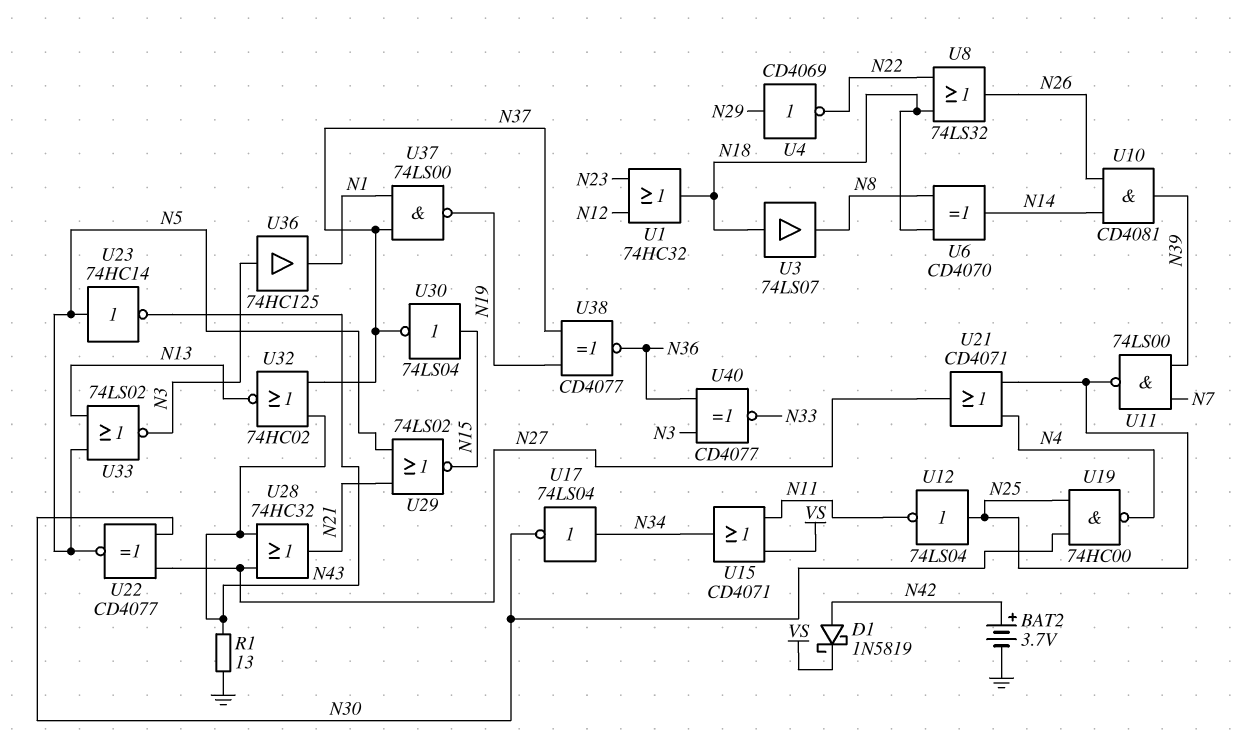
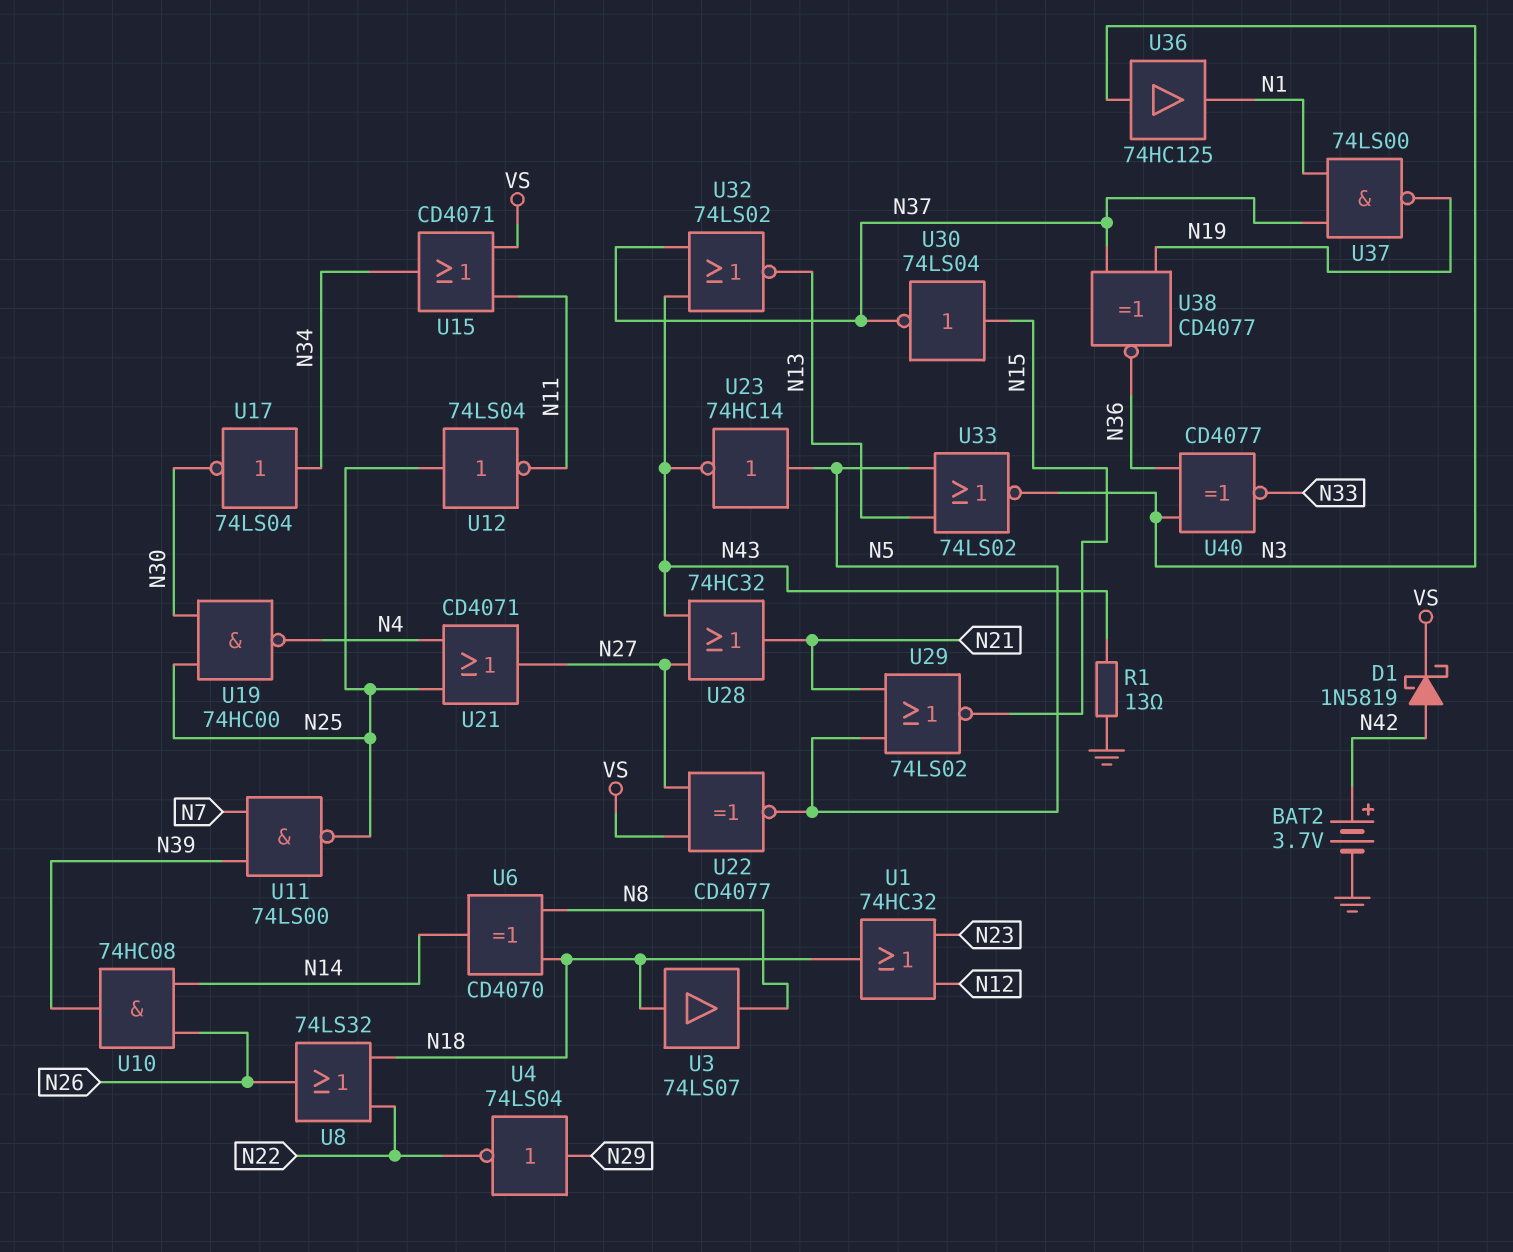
U4: NOT CD4069 (in N29, out N22) -> NOT 74LS04 (in N29, out N22)
U10: AND CD4081 (in N14, in N26, out N39) -> AND 74HC08 (in N14, in N26, out N39)
U22: XNOR CD4077 (in N27, in N30, out N5) -> XNOR CD4077 (in N27, in VS, out N5)
U32: NOR 74HC02 (in N37, in N43, out N13) -> NOR 74LS02 (in N37, in N43, out N13)

